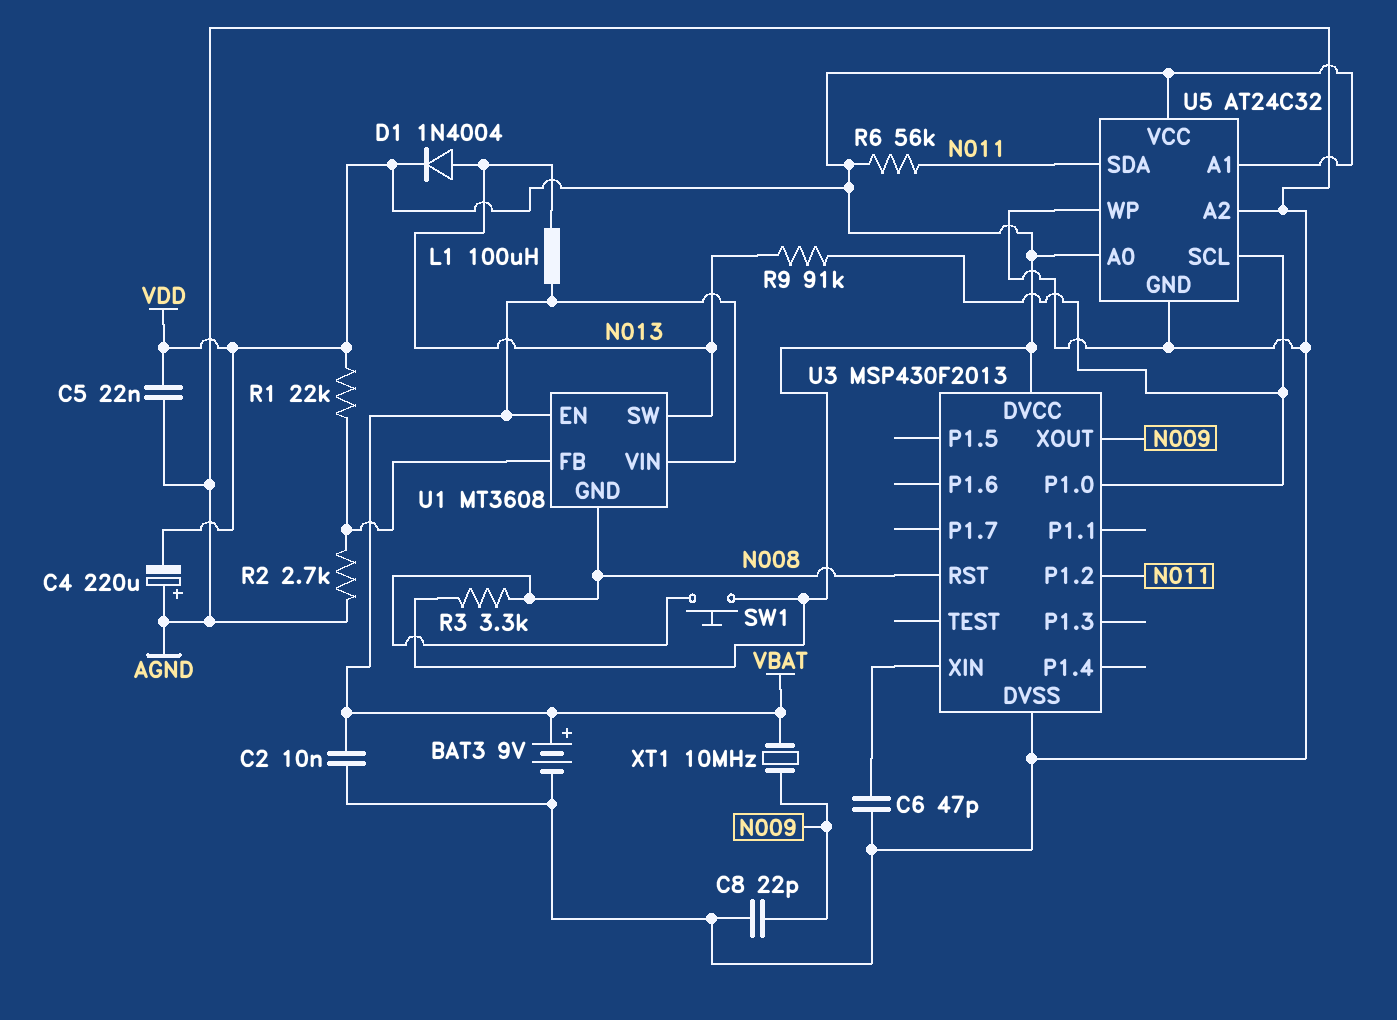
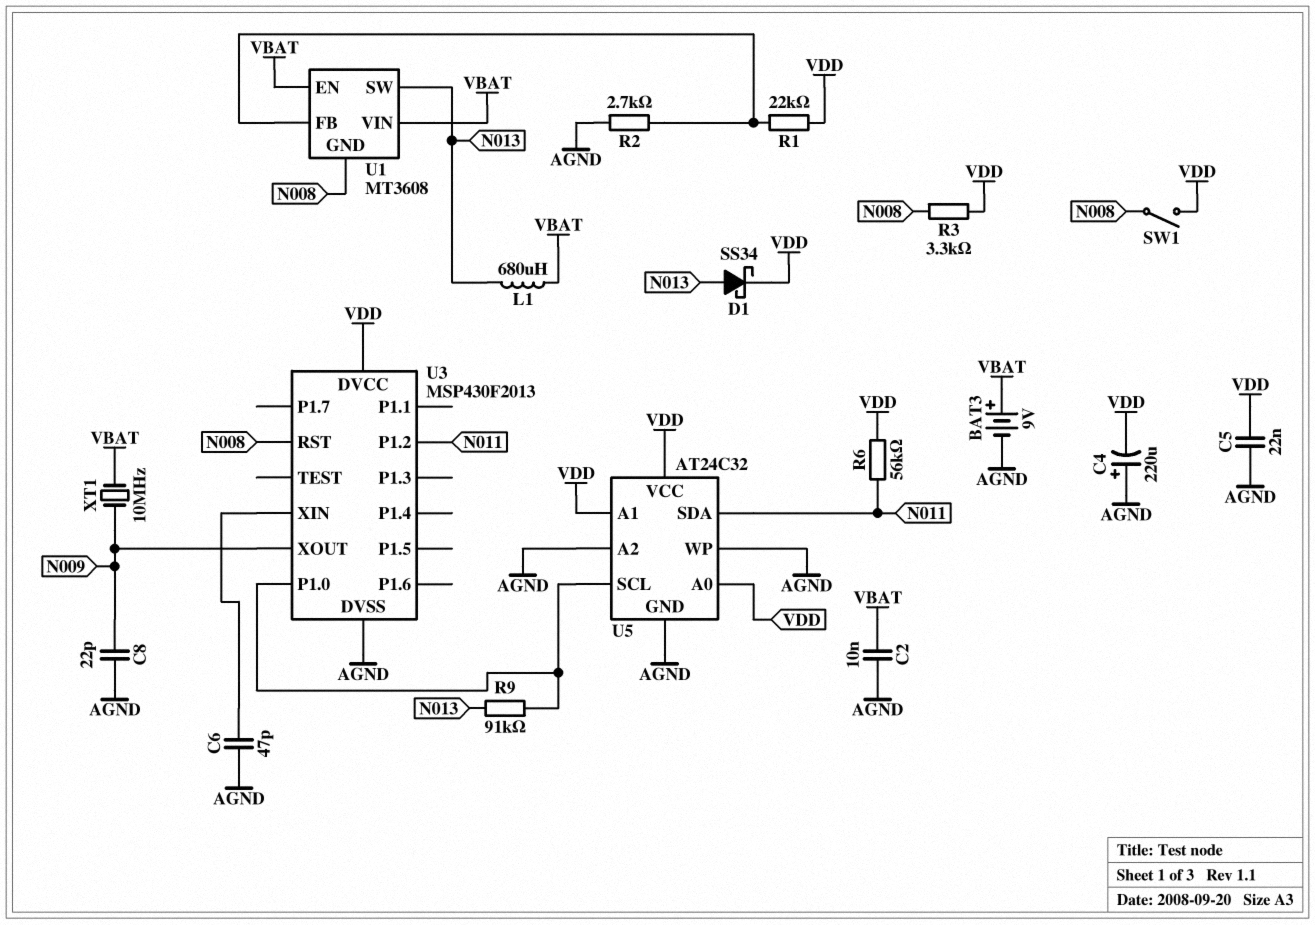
D1: diode 1N4004 (A N013, K VDD) -> schottky SS34 (A N013, K VDD)
L1: 100uH (N013, VBAT) -> 680uH (N013, VBAT)
SW1: button (N008, VDD) -> switch (N008, VDD)

